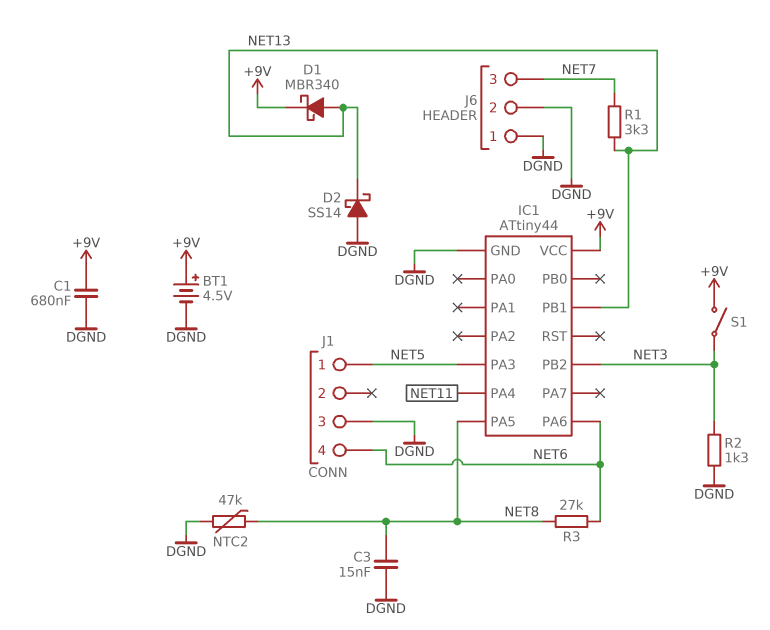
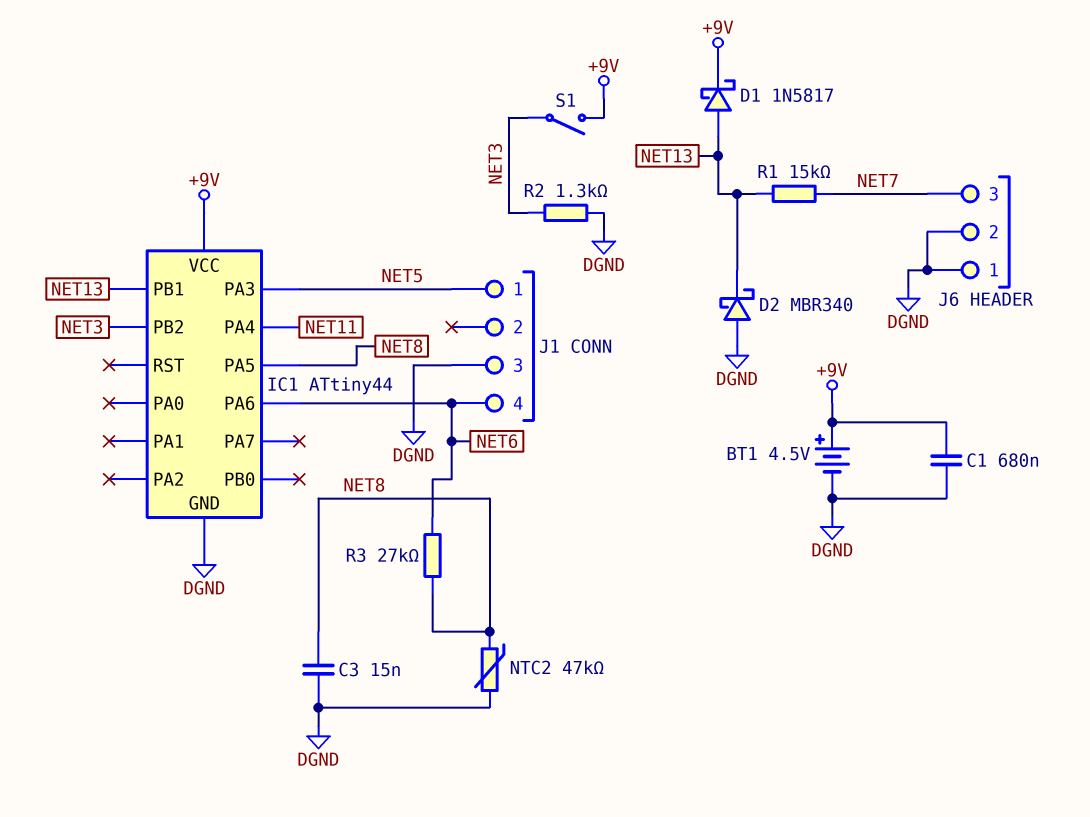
D1: schottky MBR340 (A NET13, K +9V) -> schottky 1N5817 (A NET13, K +9V)
D2: schottky SS14 (A DGND, K NET13) -> schottky MBR340 (A DGND, K NET13)
R1: 3.3k (NET7, NET13) -> 15k (NET7, NET13)

